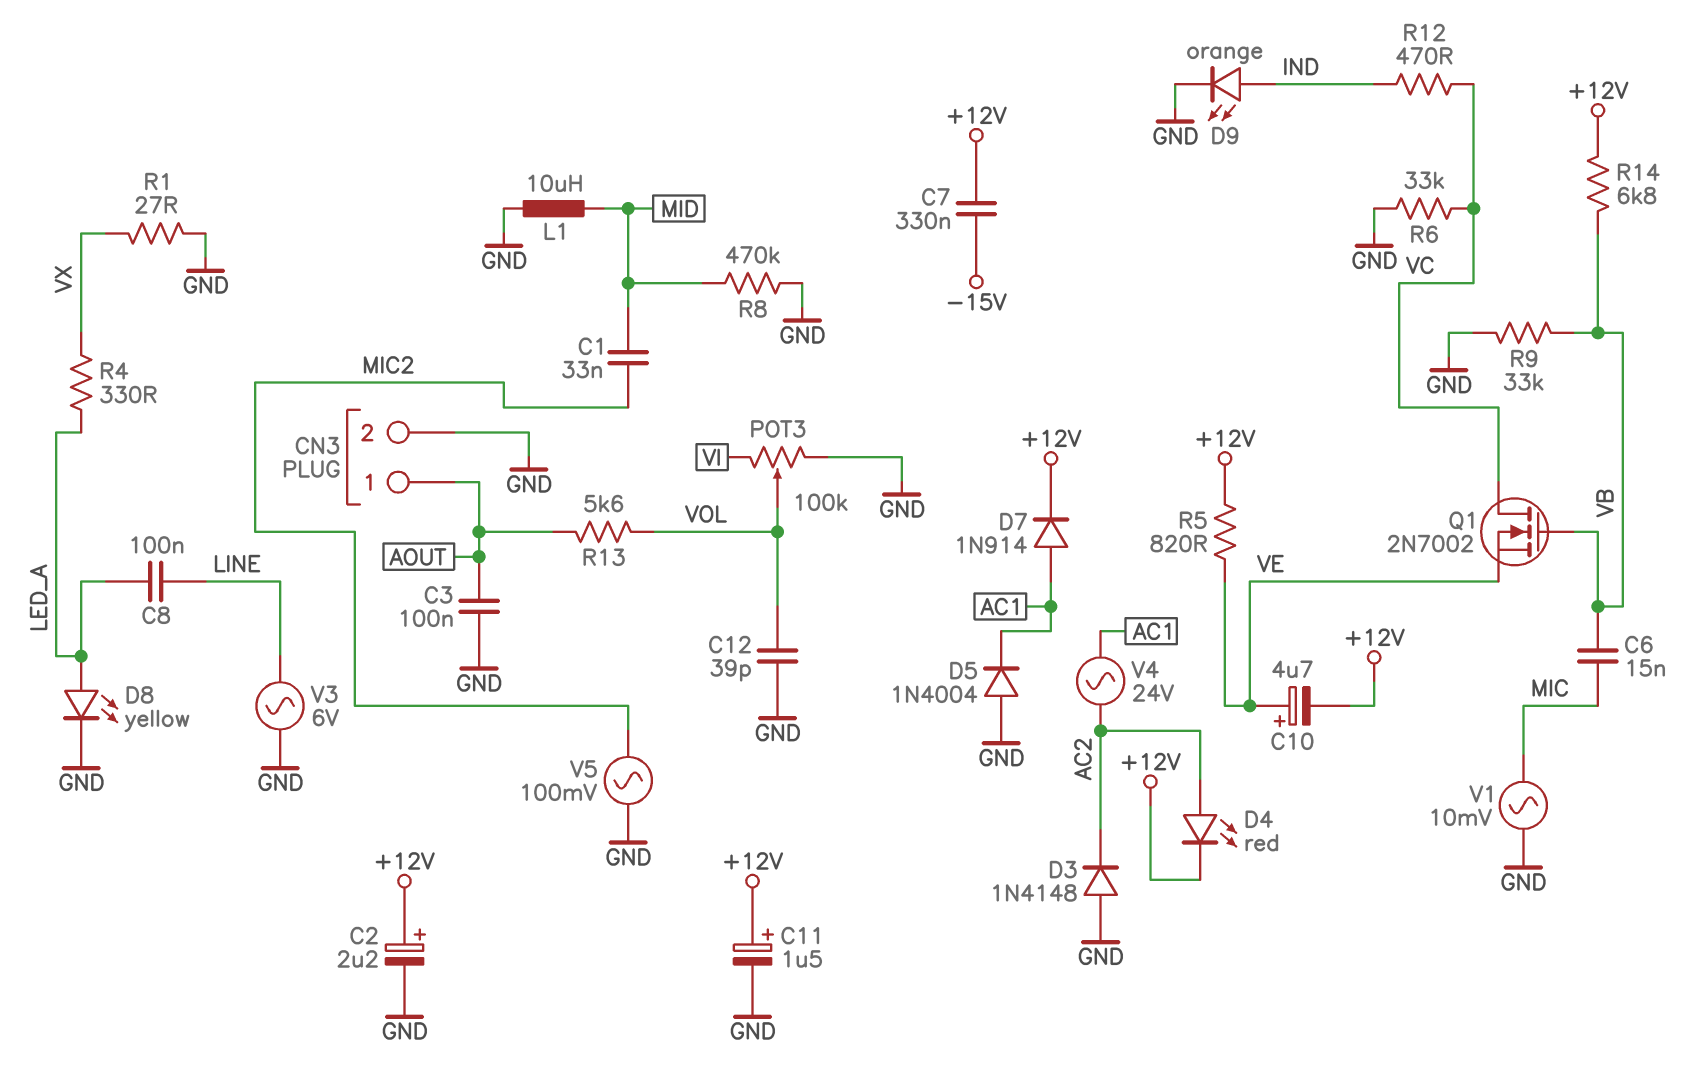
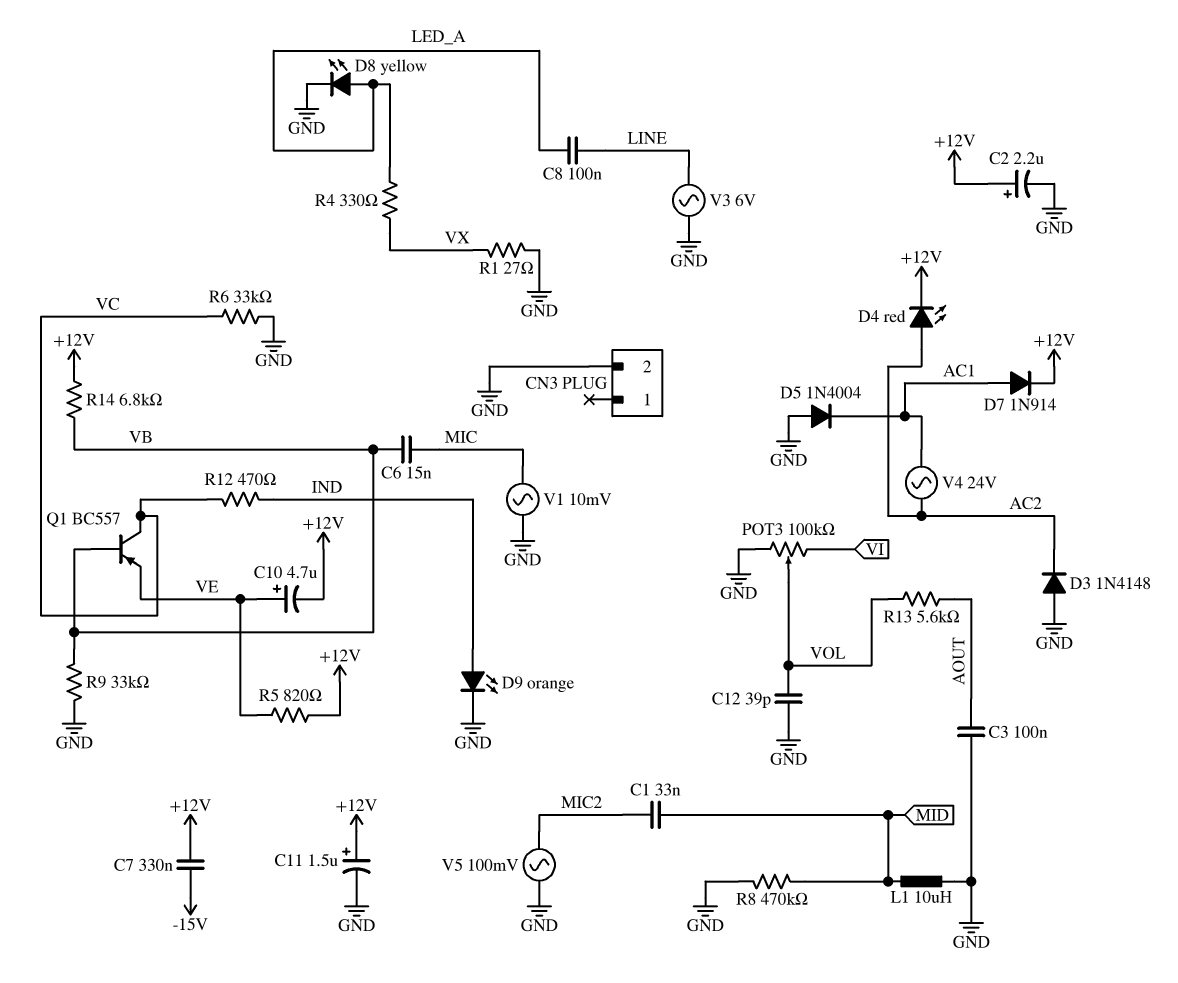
CN3 pin 1: AOUT -> none
Q1: NMOS 2N7002 (G VB, D VC, S VE) -> PNP BC557 (B VB, C VC, E VE)

